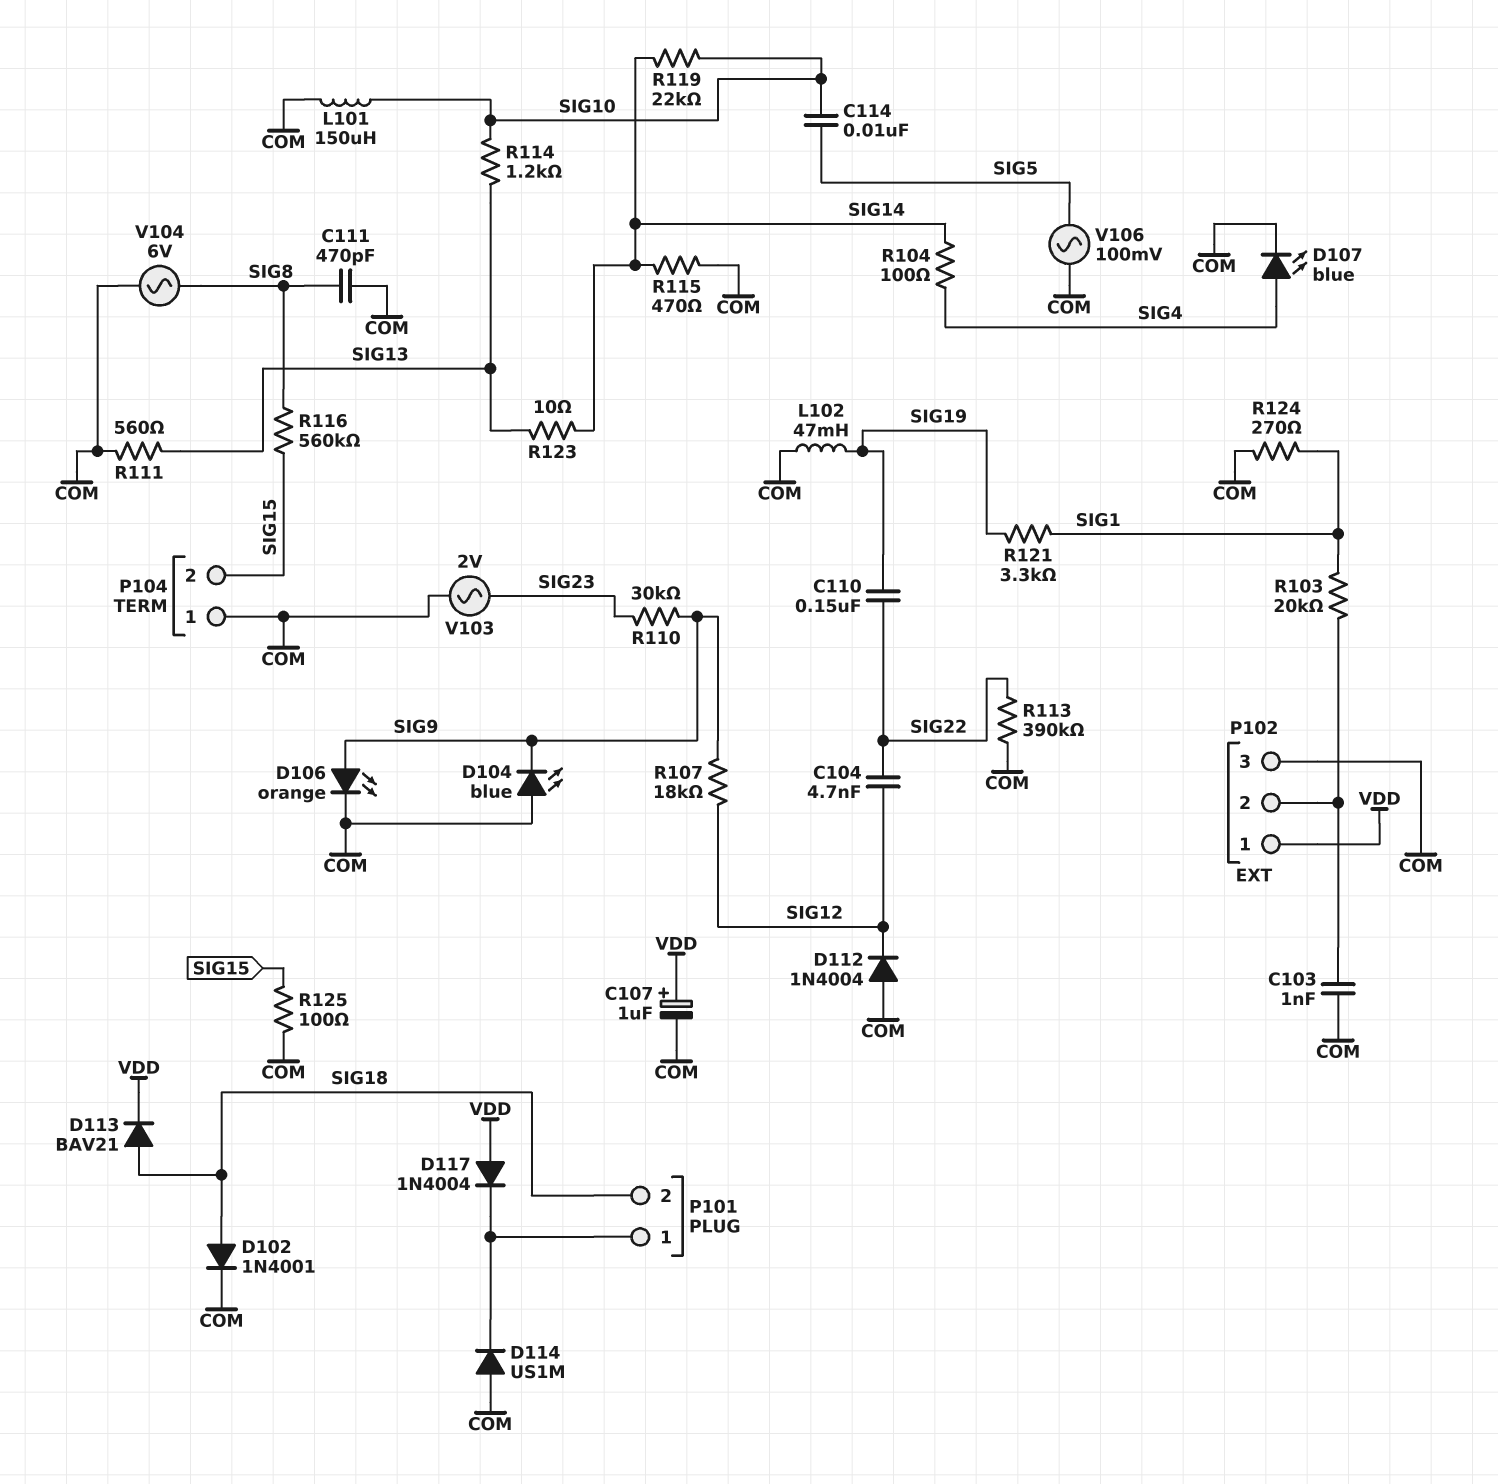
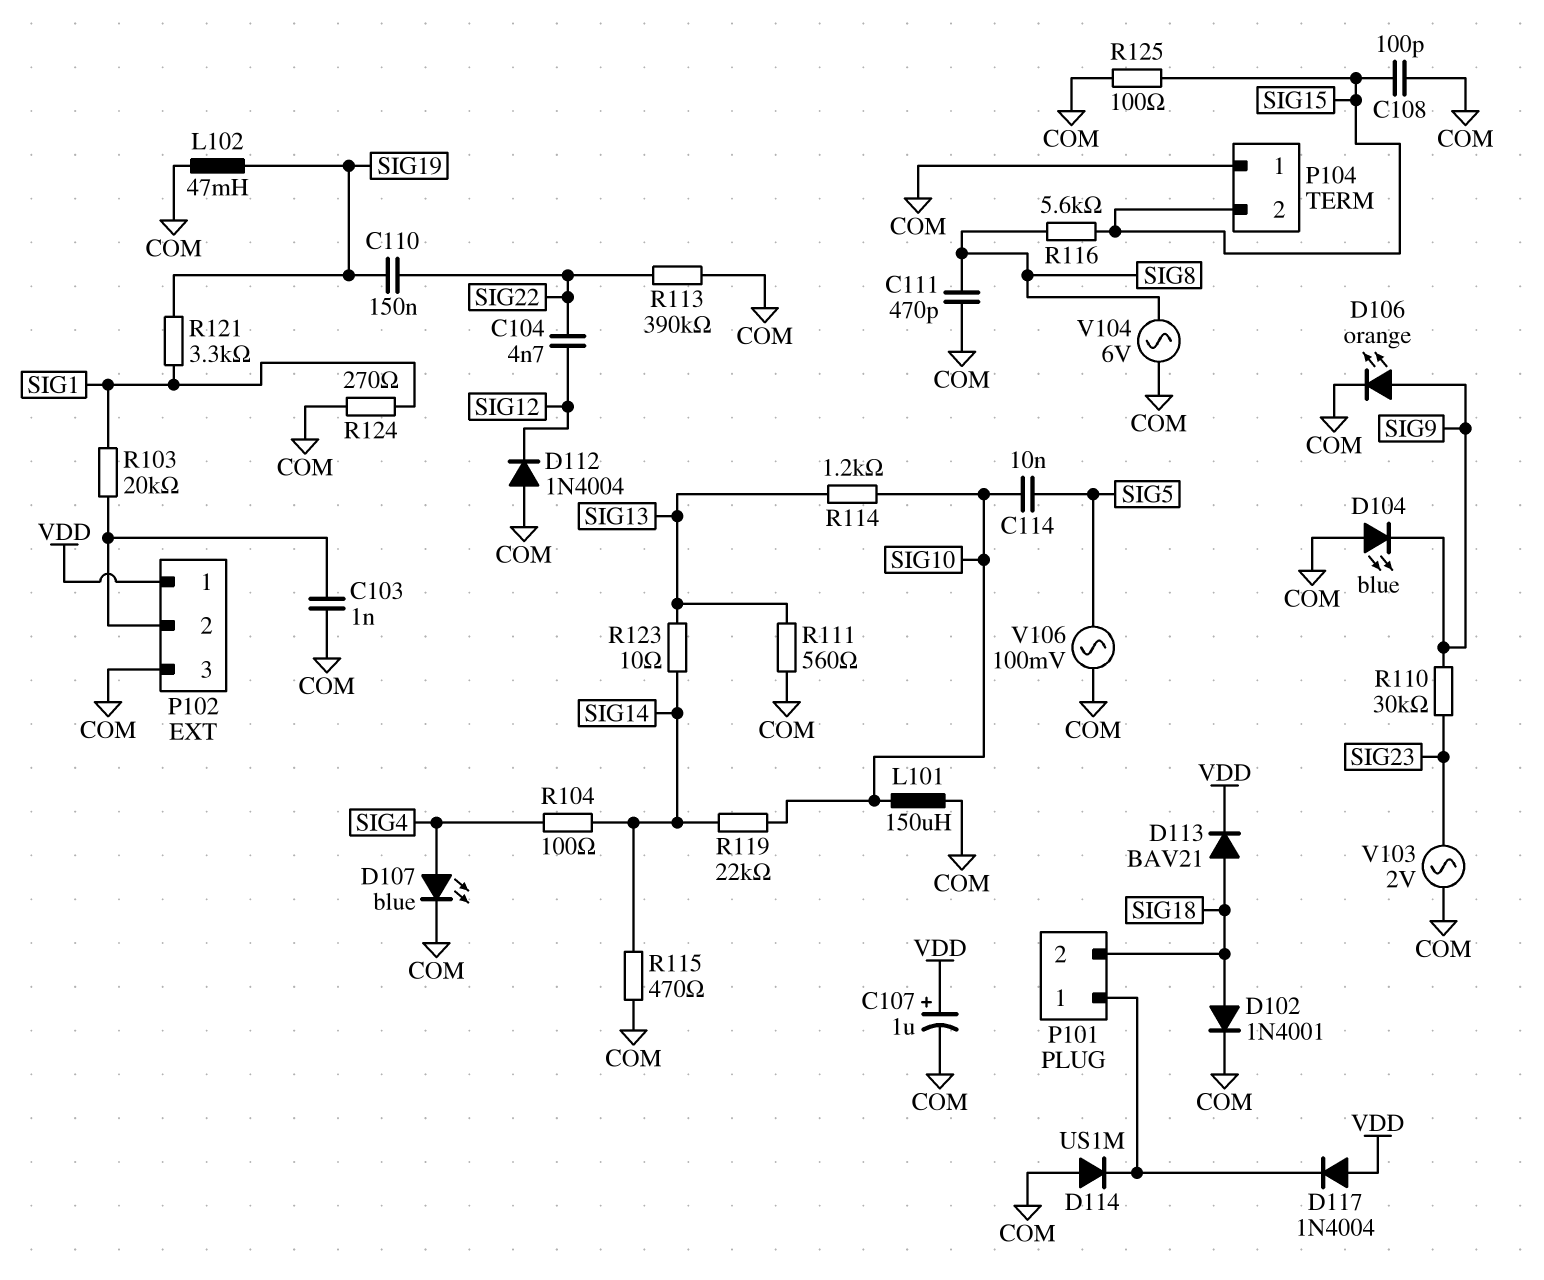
C108: none -> 100pF (COM, SIG15)
R107: 18k (SIG9, SIG12) -> none
R116: 560k (SIG8, SIG15) -> 5.6k (SIG8, SIG15)

